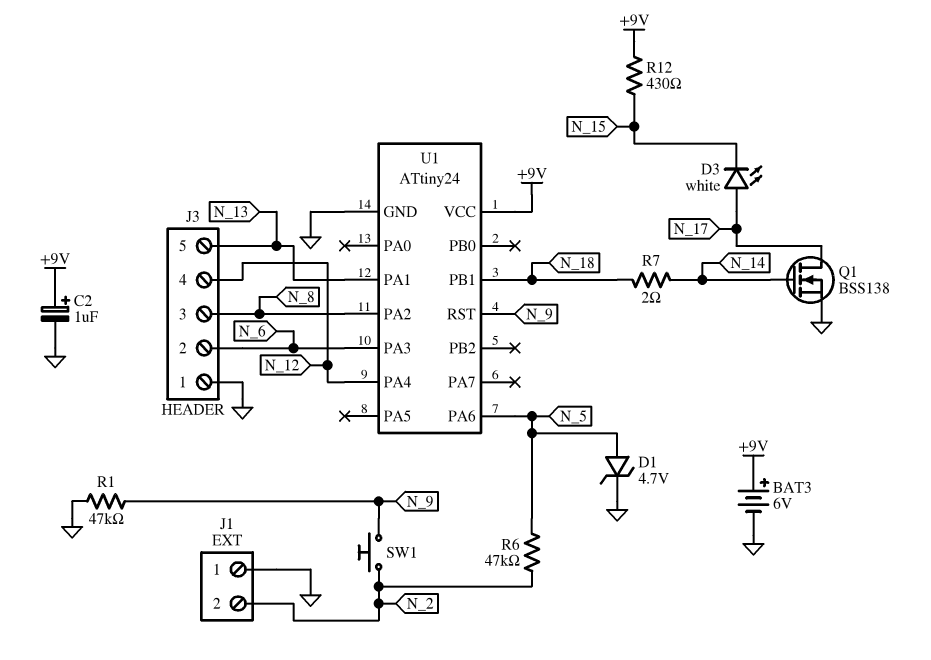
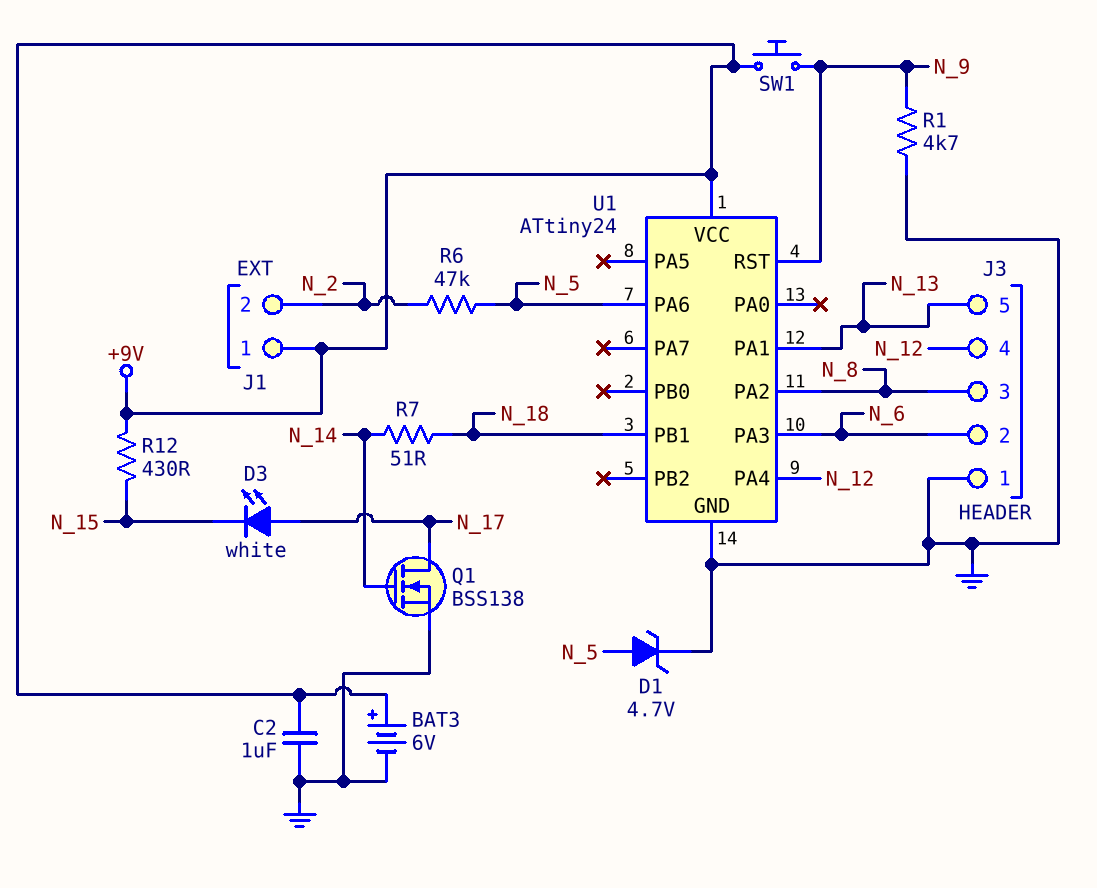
C2: 1uF (plus +9V, minus GND) -> 1uF (+9V, GND)
J1 pin 1: GND -> +9V
R1: 47k (GND, N_9) -> 4.7k (GND, N_9)
R7: 2 (N_14, N_18) -> 51 (N_14, N_18)
SW1: button (N_2, N_9) -> button (+9V, N_9)

